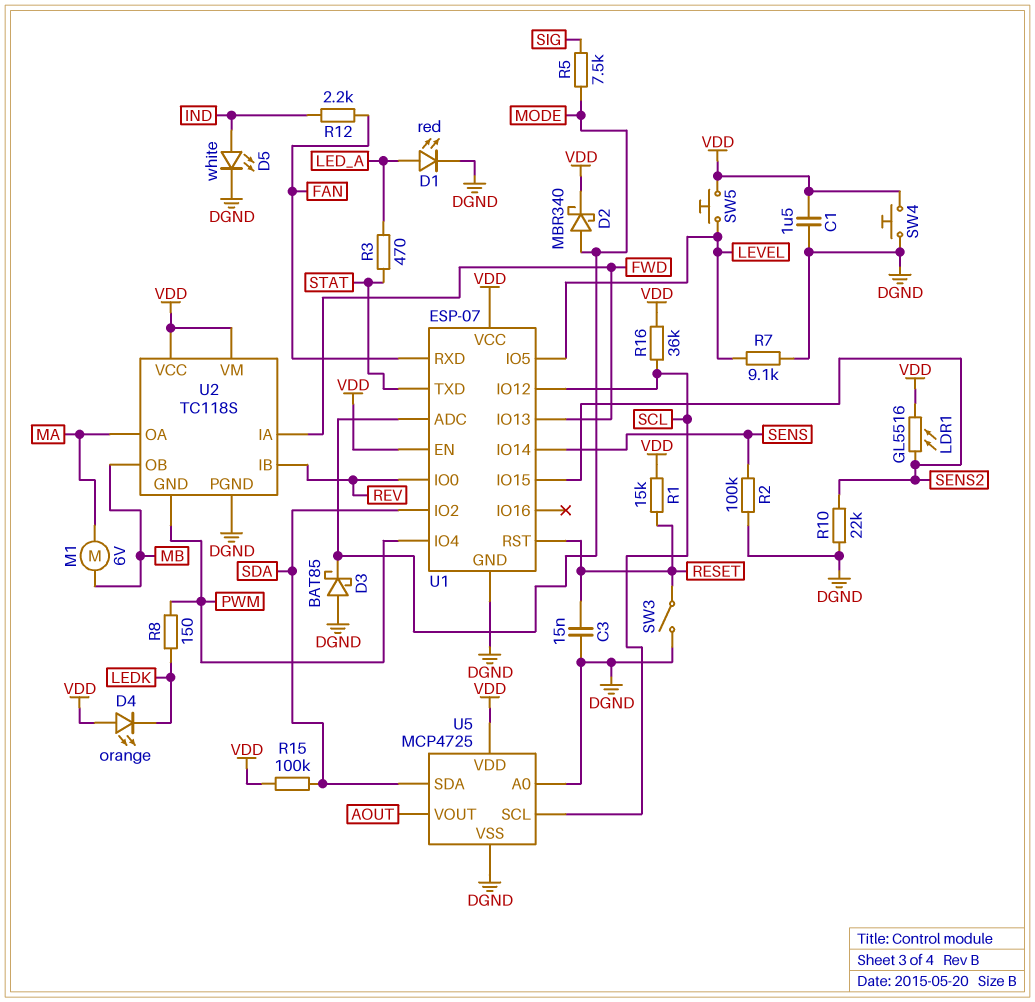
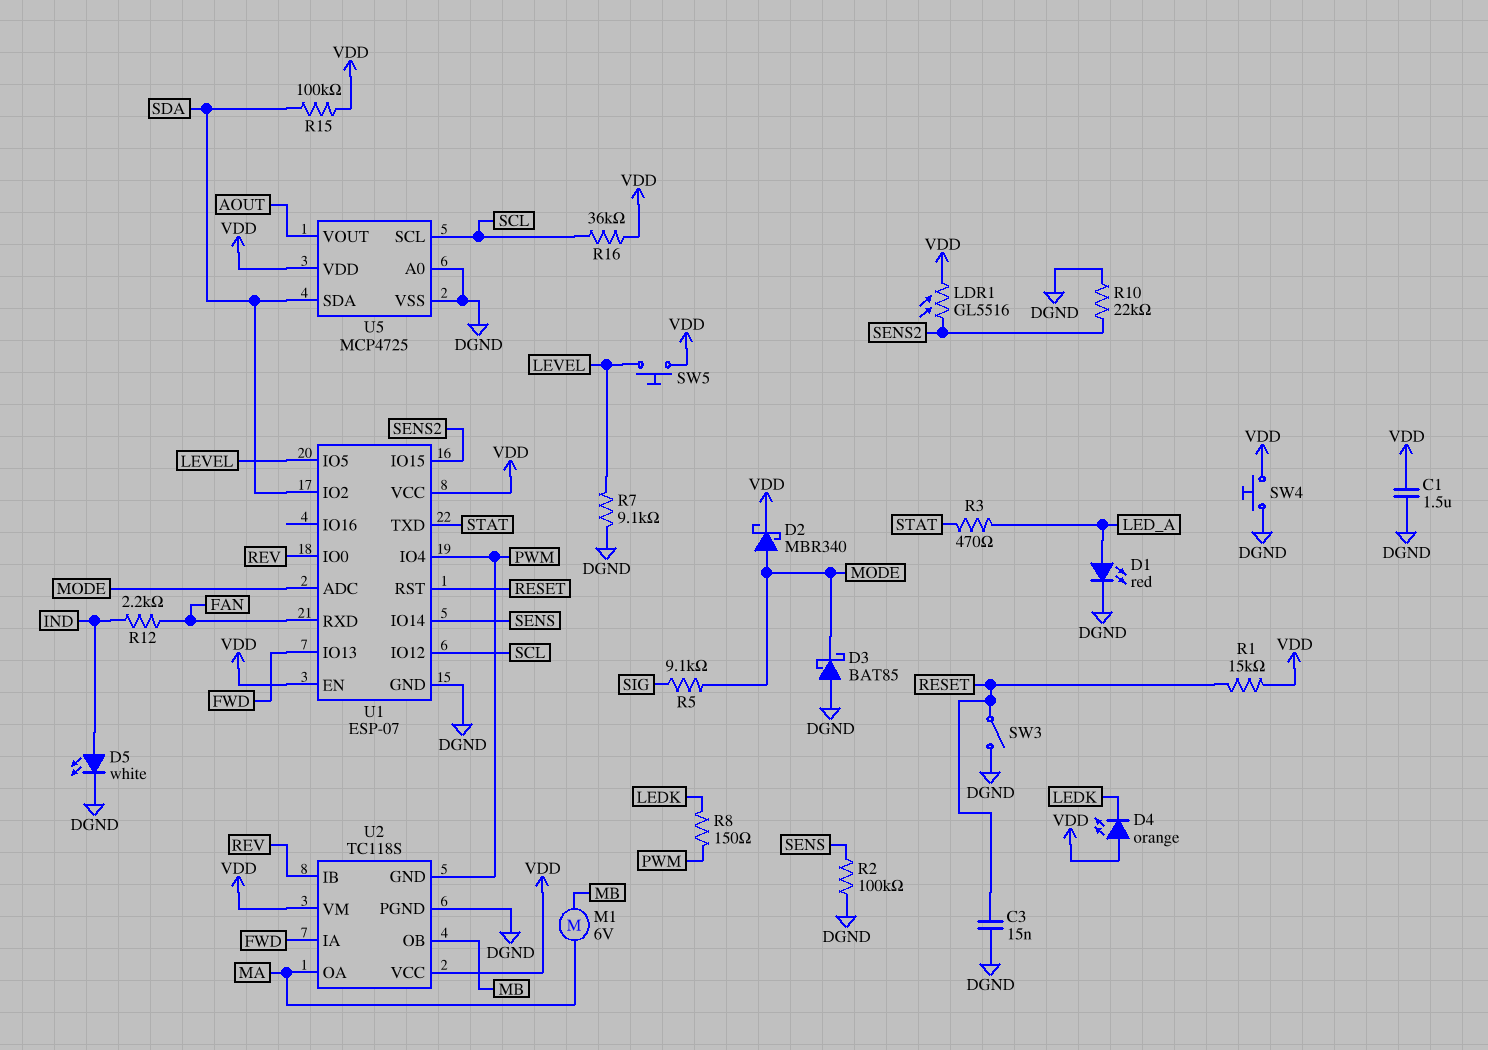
R5: 7.5k (MODE, SIG) -> 9.1k (MODE, SIG)

